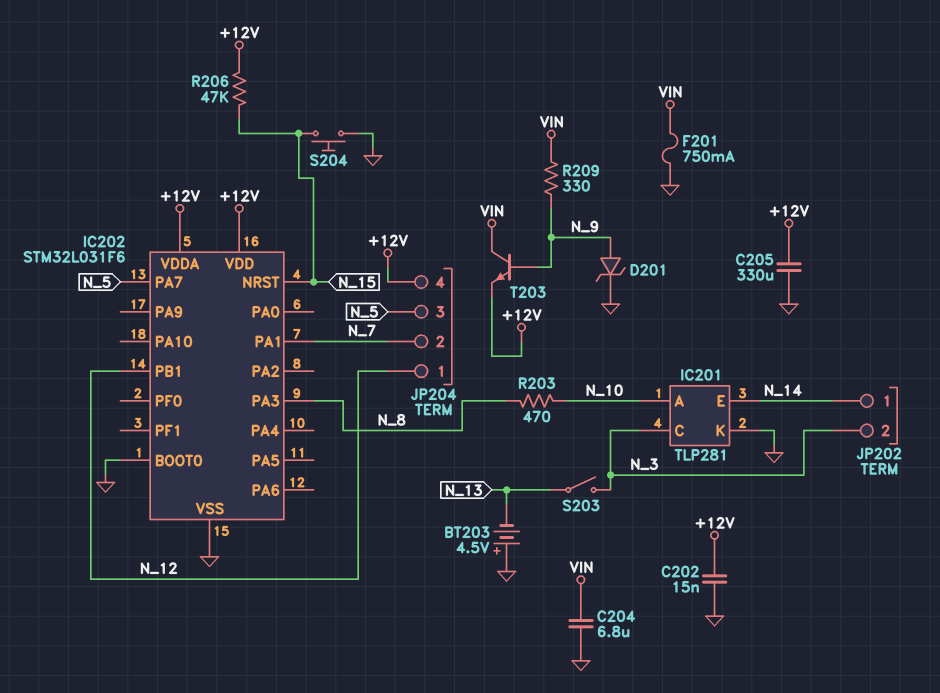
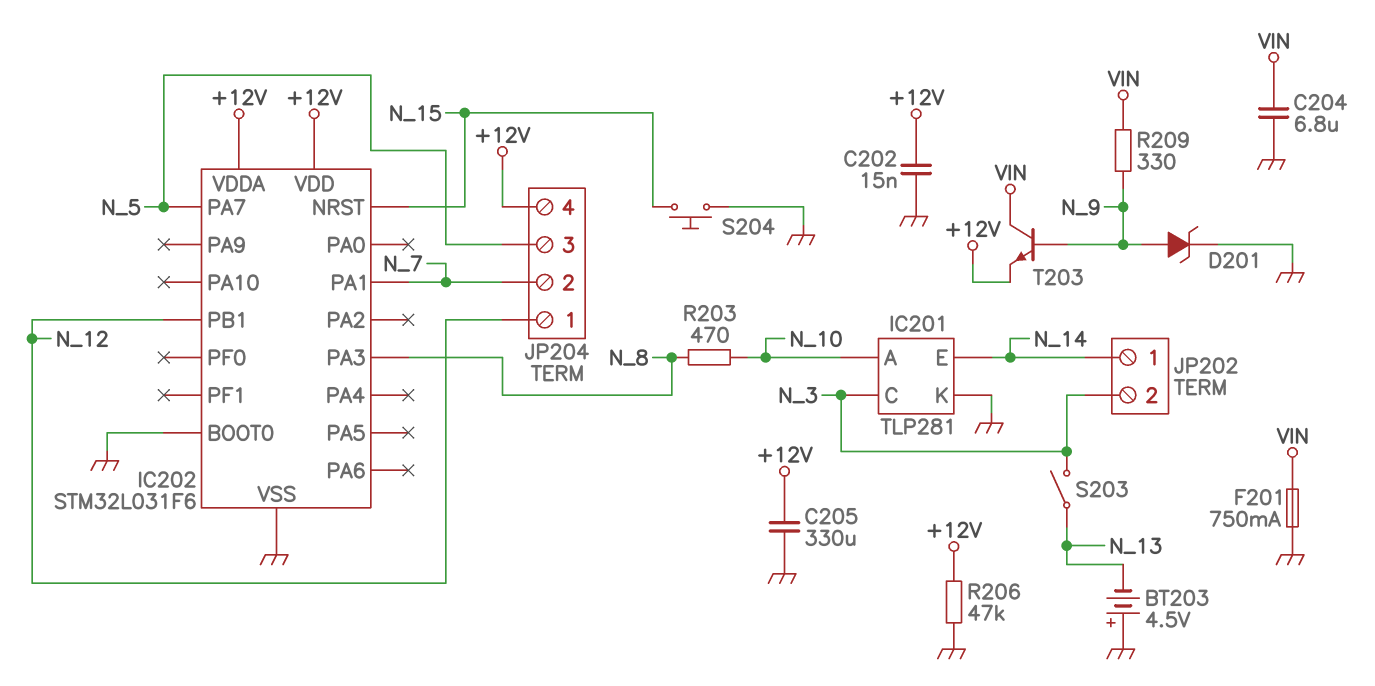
R206: 47k (+12V, N_15) -> 47k (+12V, GND)

